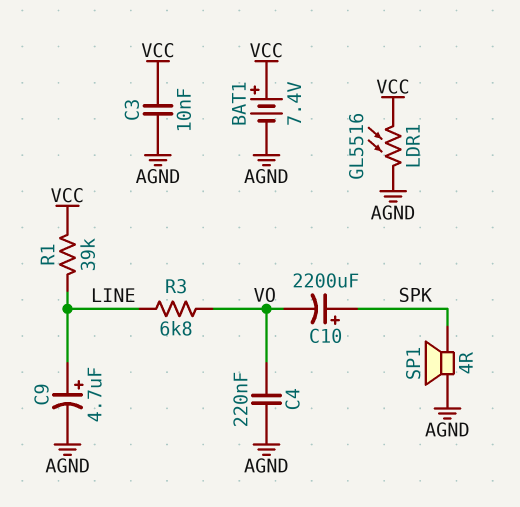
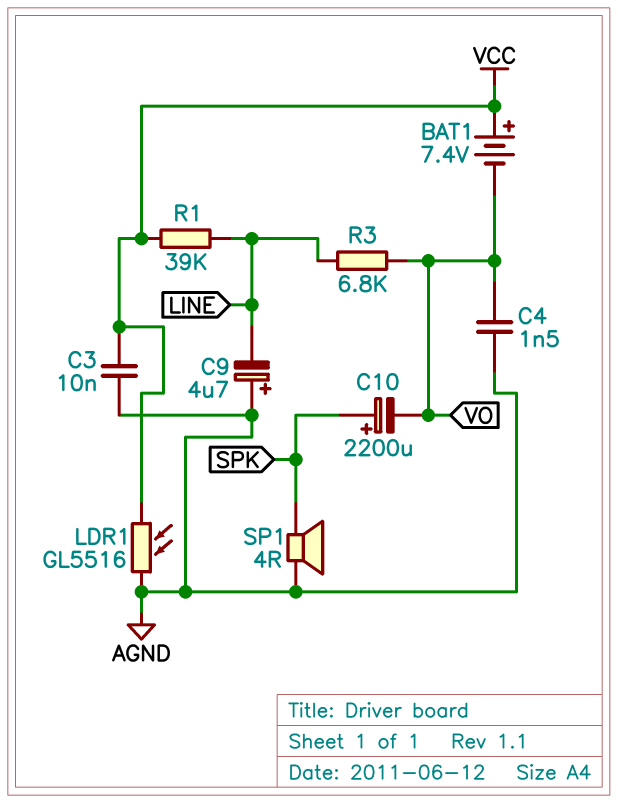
BAT1: 7.4V (plus VCC, minus AGND) -> 7.4V (plus VCC, minus VO)
C4: 220nF (AGND, VO) -> 1.5nF (AGND, VO)
C9: 4.7uF (plus LINE, minus AGND) -> 4.7uF (plus AGND, minus LINE)

